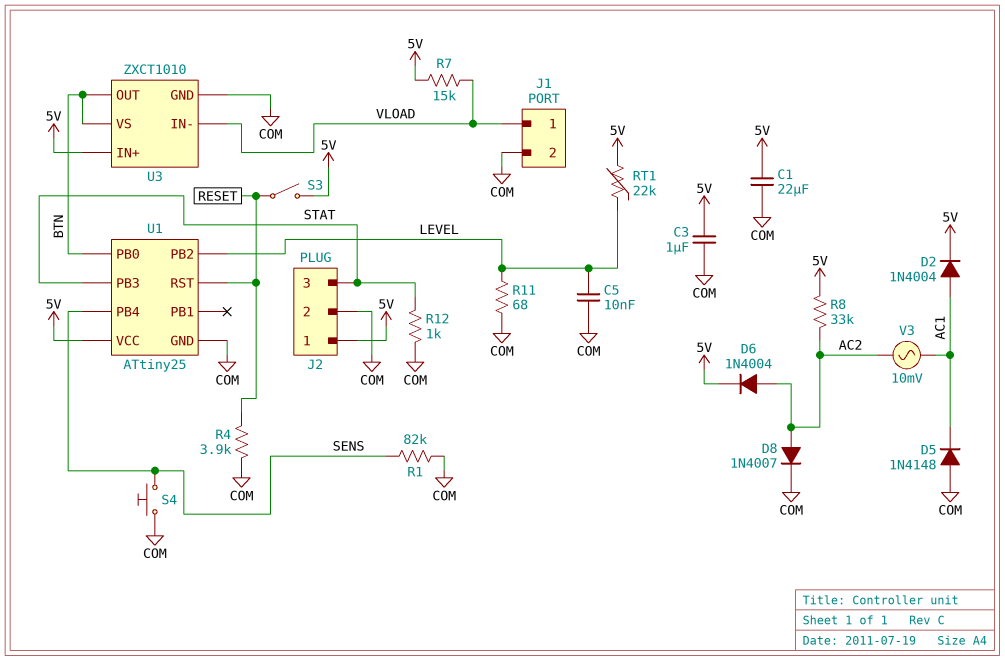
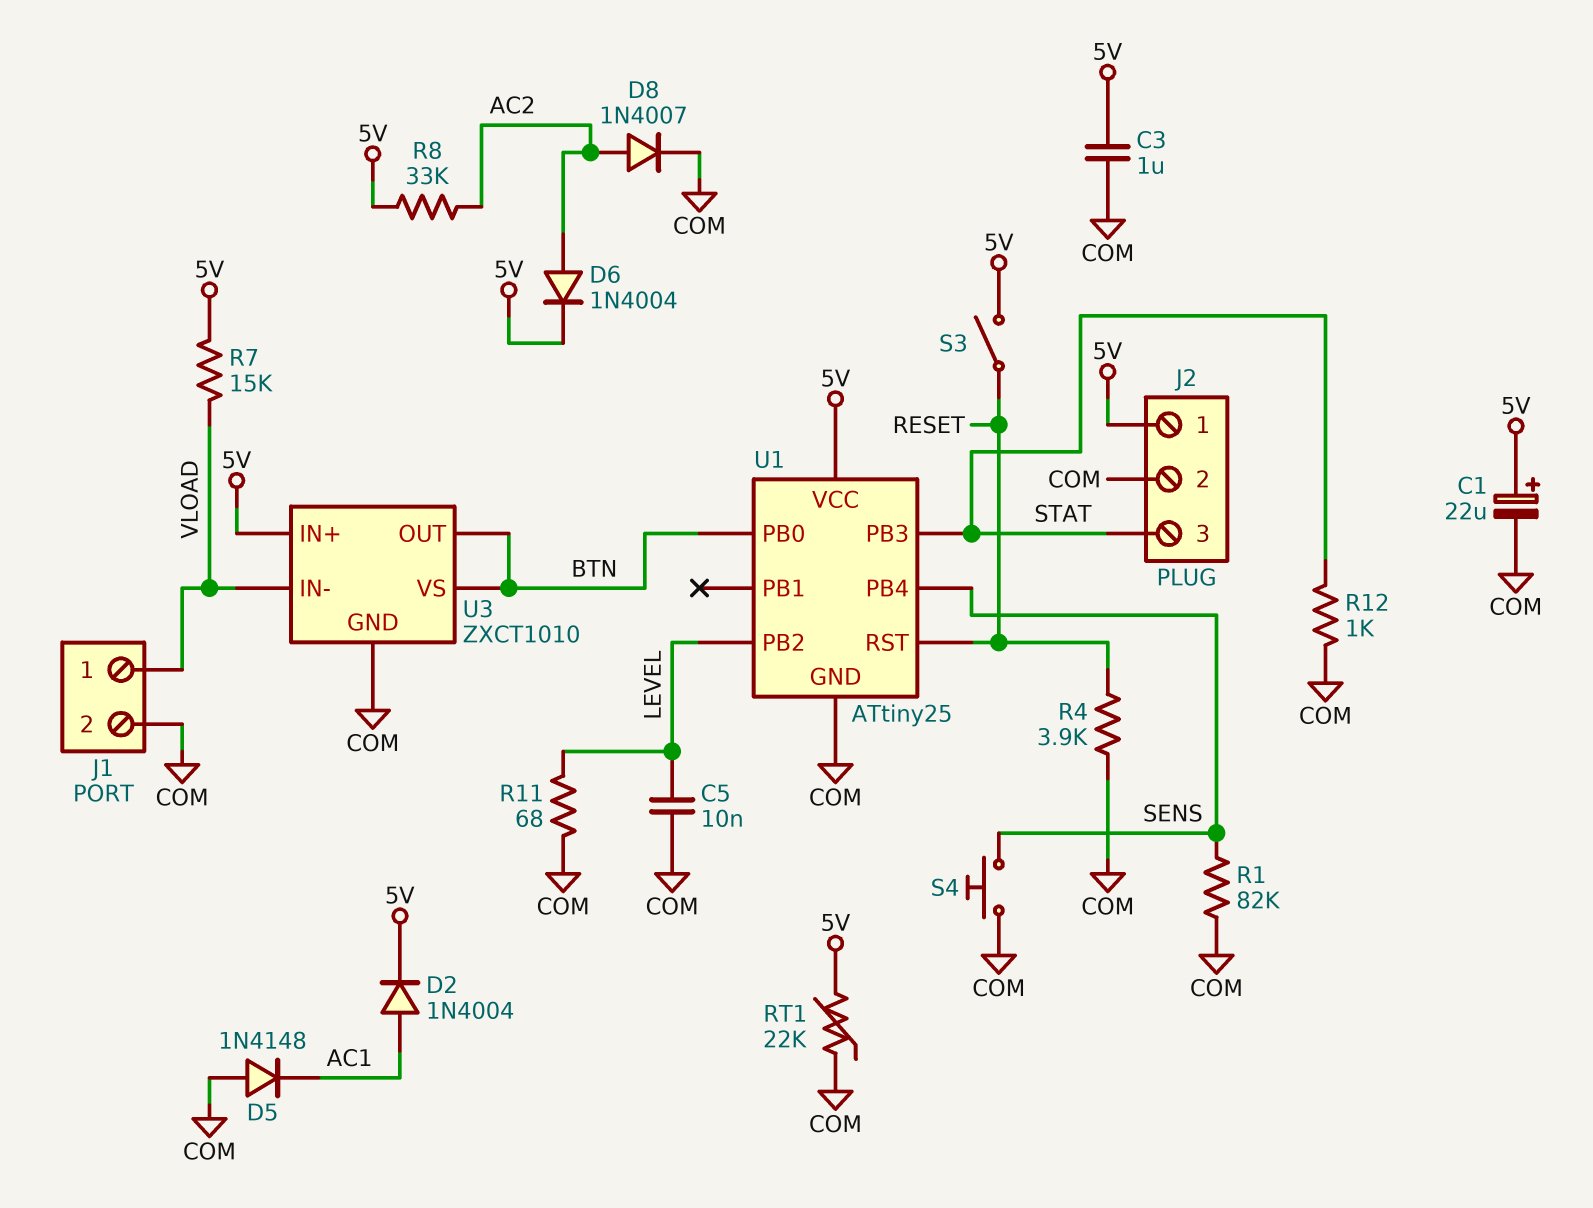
C1: 22uF (5V, COM) -> 22uF (plus 5V, minus COM)
RT1: 22k (5V, LEVEL) -> 22k (5V, COM)
V3: AC 10mV (AC1, AC2) -> none

